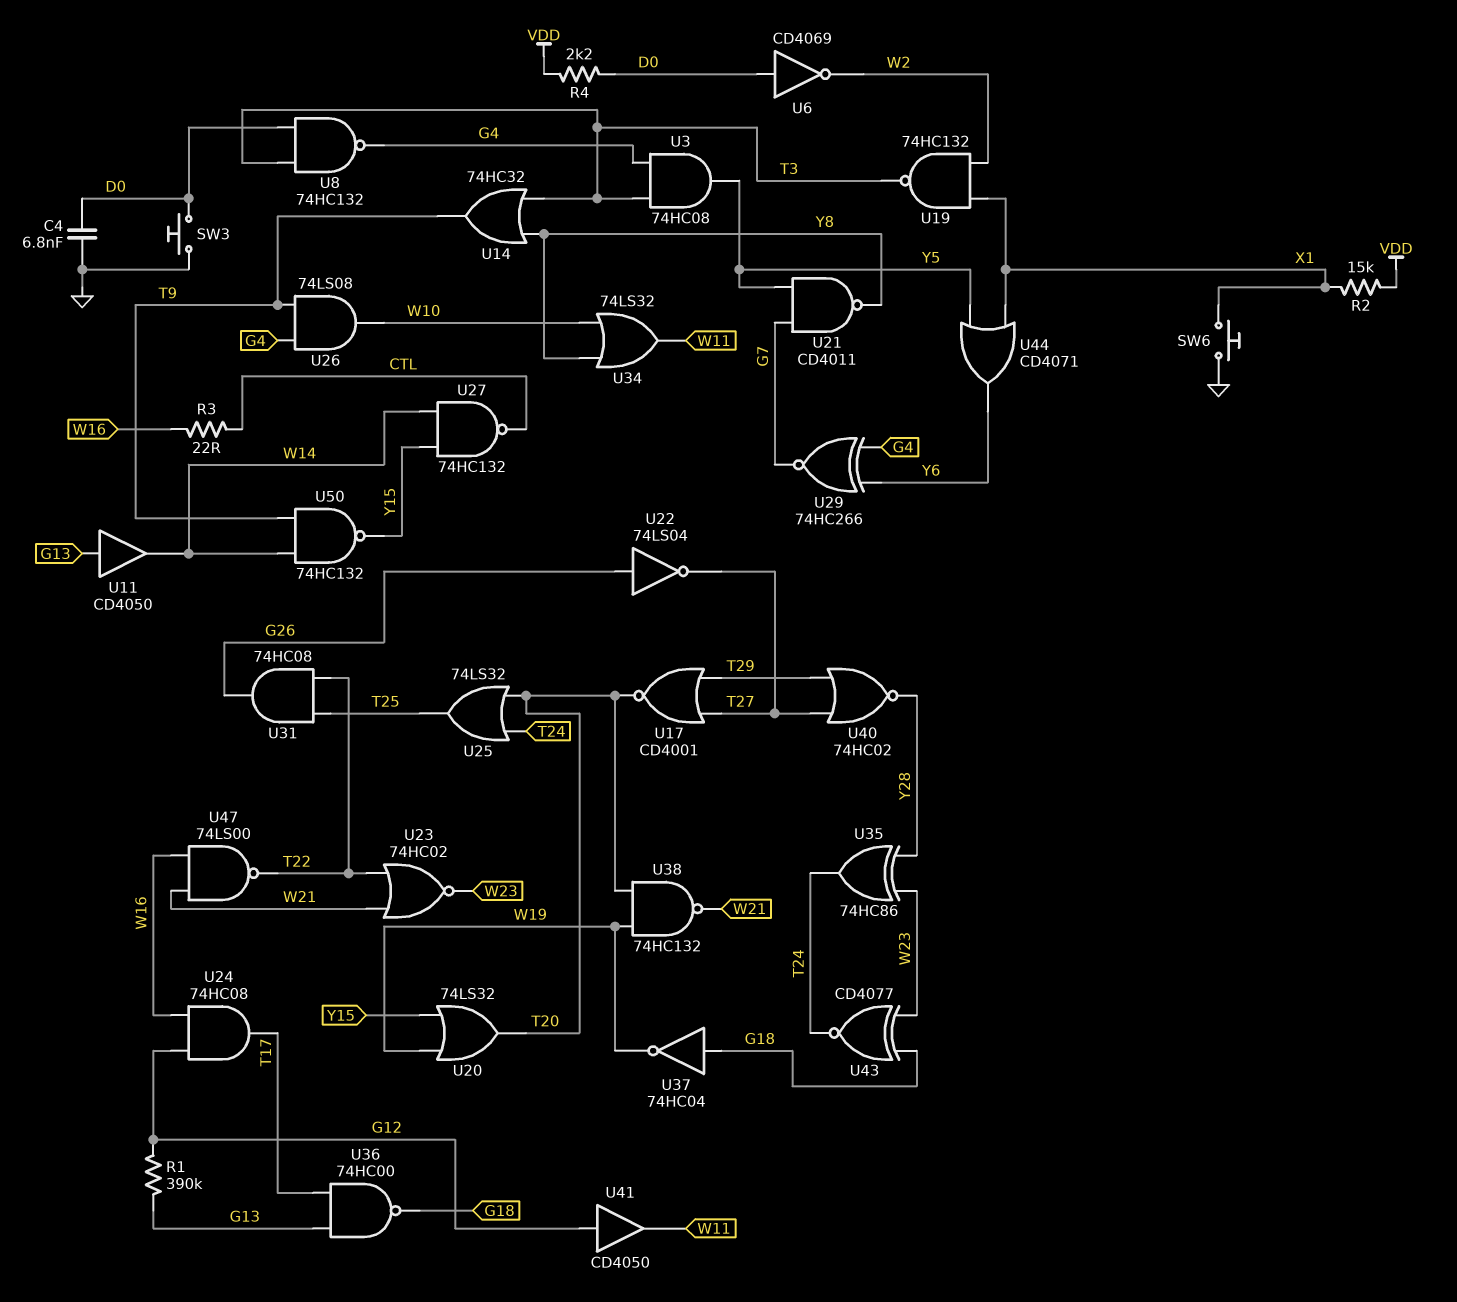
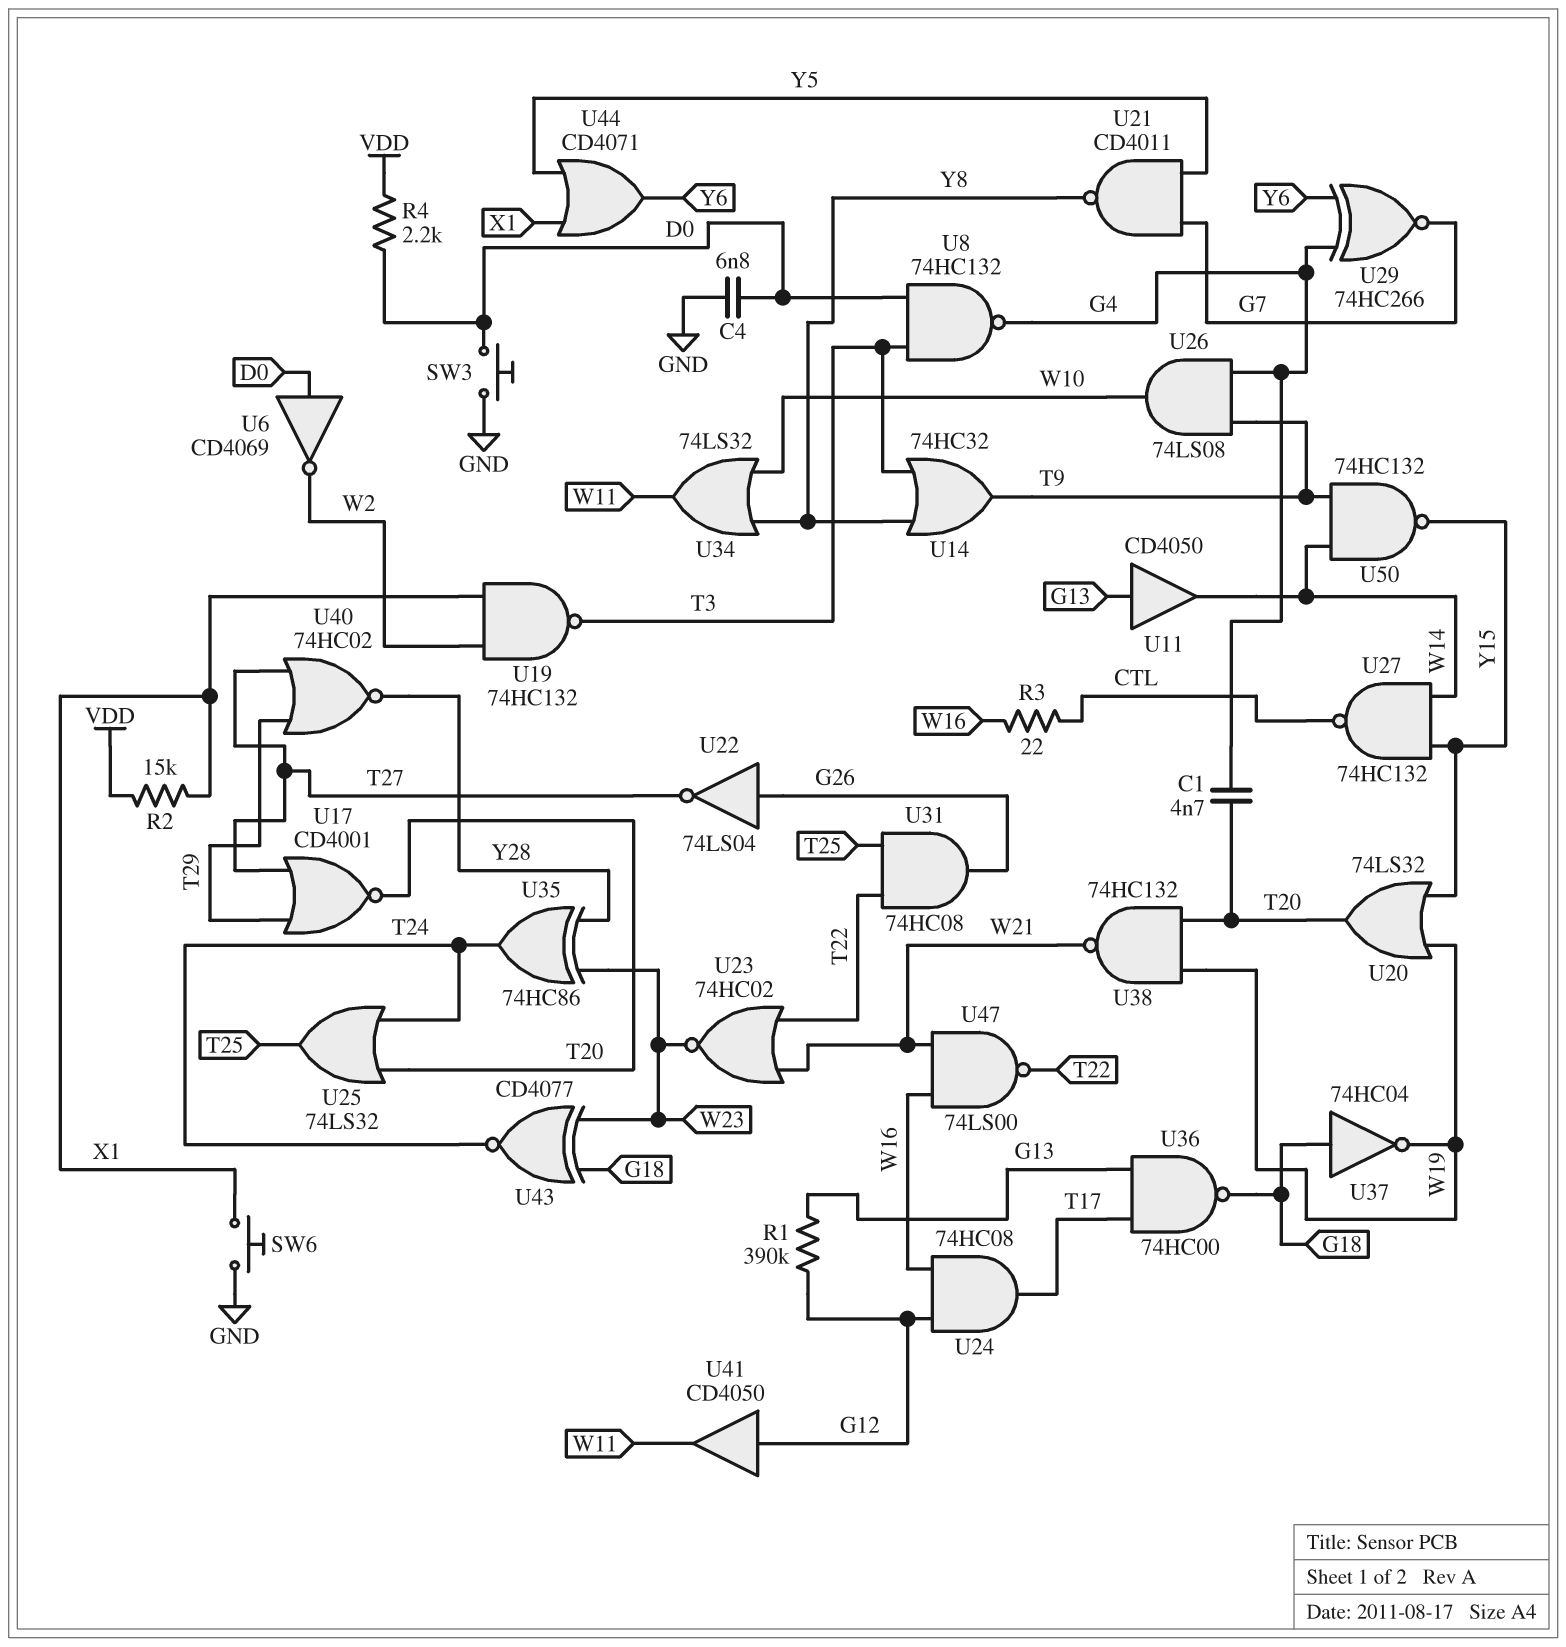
C1: none -> 4.7nF (G4, T20)
U3: AND 74HC08 (in G4, in T3, out Y5) -> none

